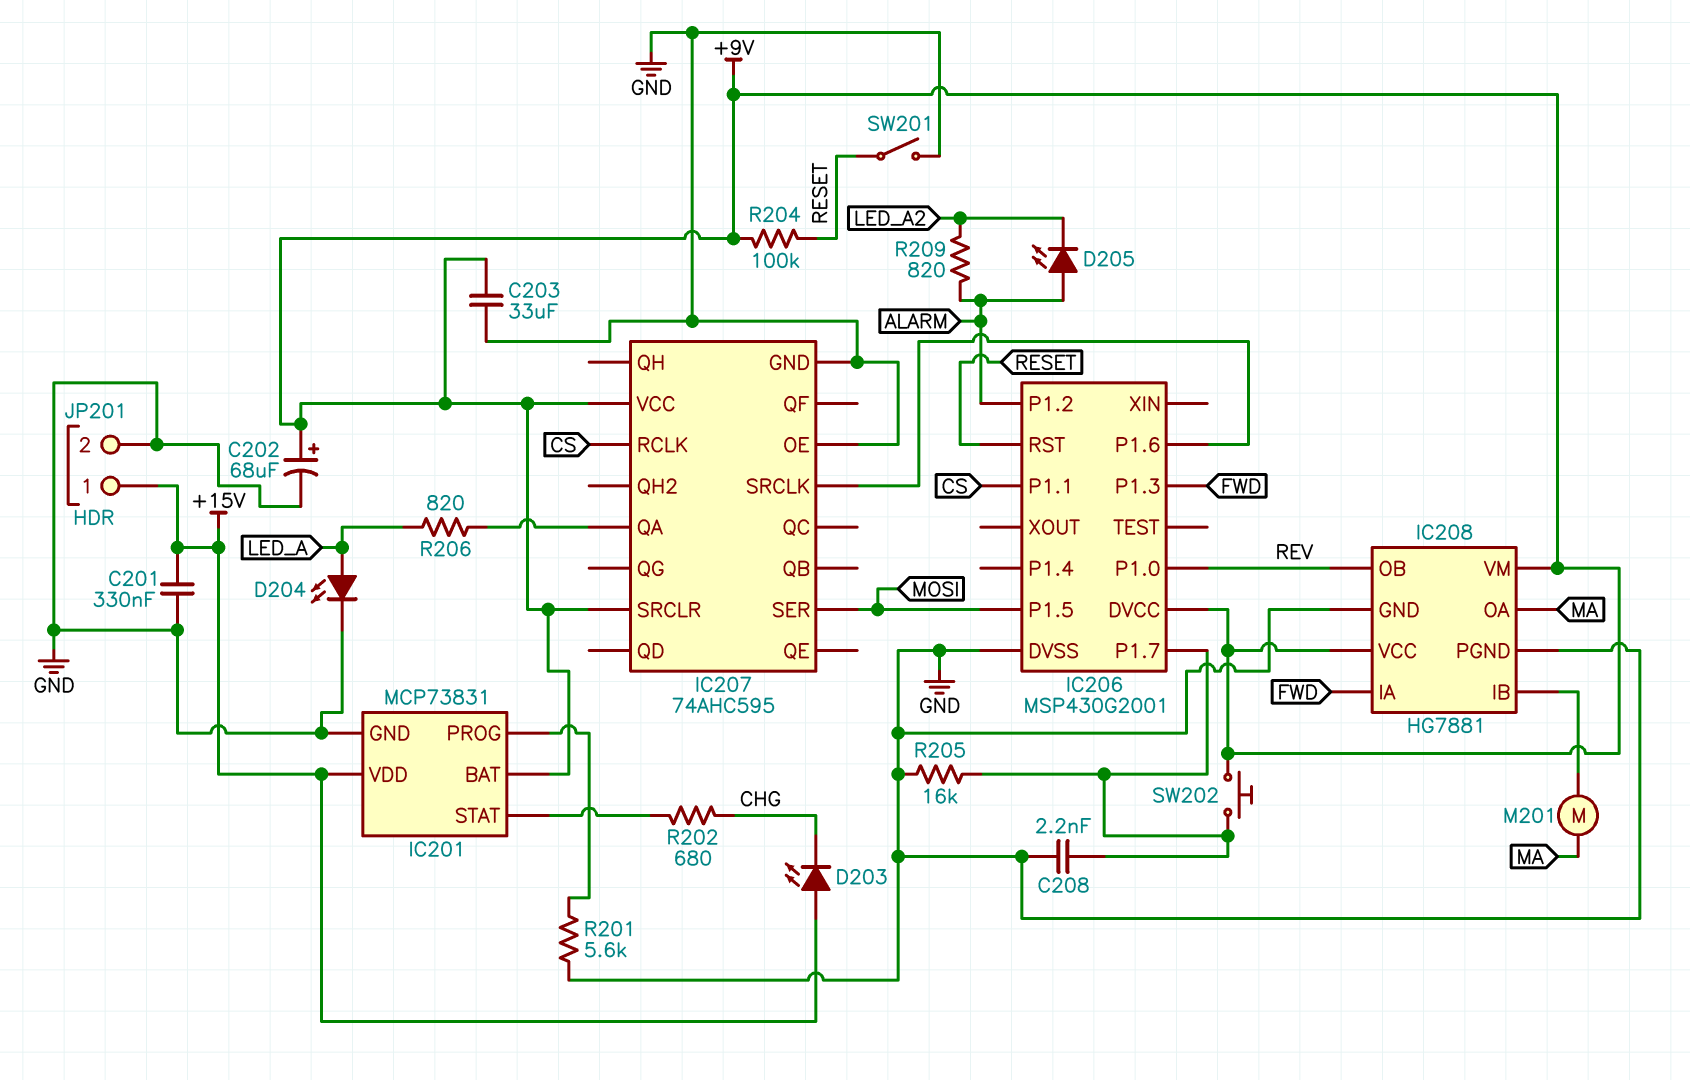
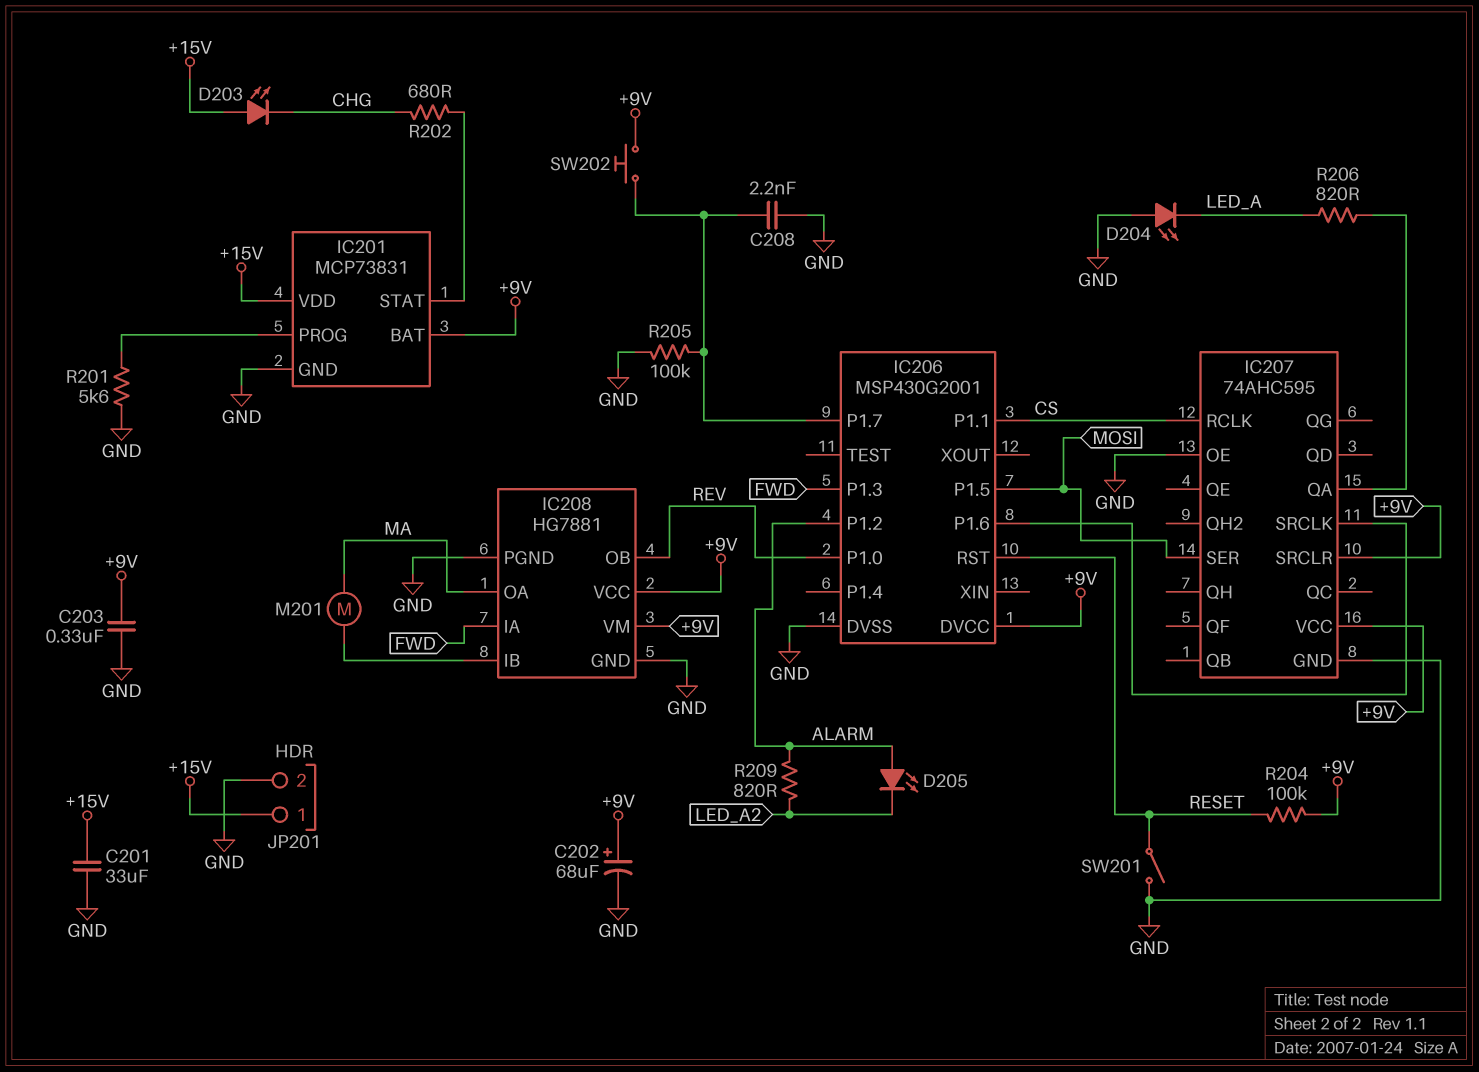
C201: 330nF (+15V, GND) -> 33uF (+15V, GND)
C203: 33uF (+9V, GND) -> 330nF (+9V, GND)
D204: LED (A LED_A, K GND) -> LED (A GND, K LED_A)
R205: 16k (GND, IC206/P1.7) -> 100k (GND, IC206/P1.7)

